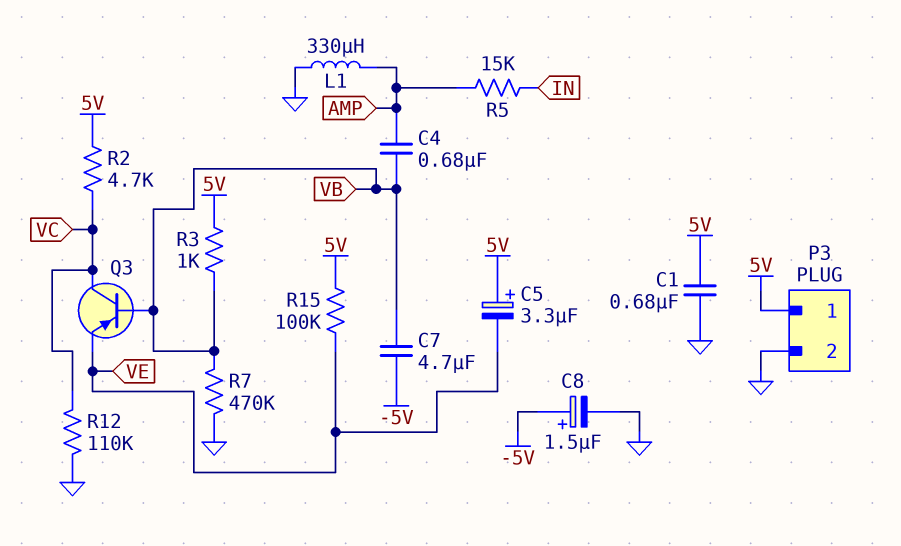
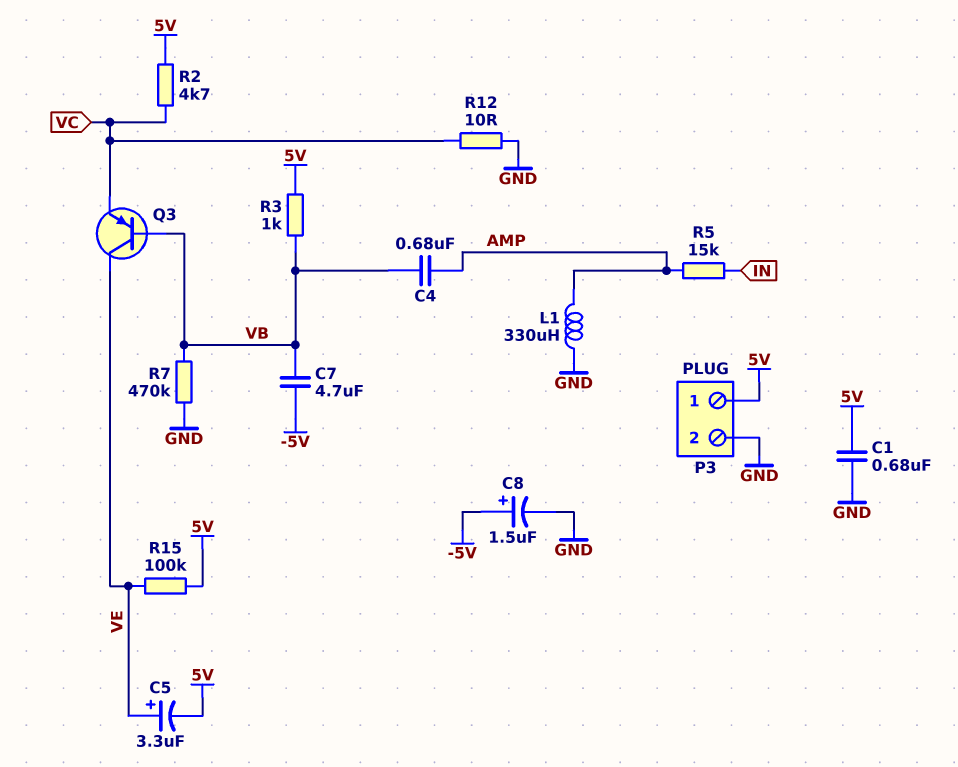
C5: 3.3uF (plus 5V, minus VE) -> 3.3uF (plus VE, minus 5V)
Q3: PNP (B VB, C VC, E VE) -> PNP (B VB, C VE, E VC)
R12: 110k (GND, VC) -> 10 (GND, VC)

